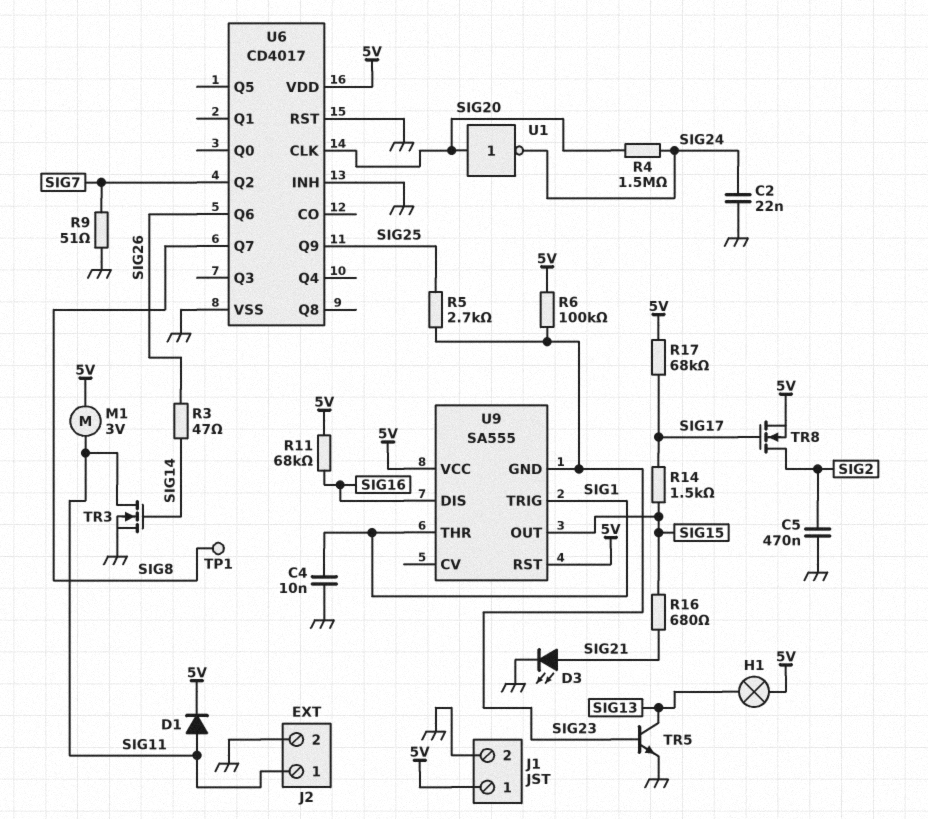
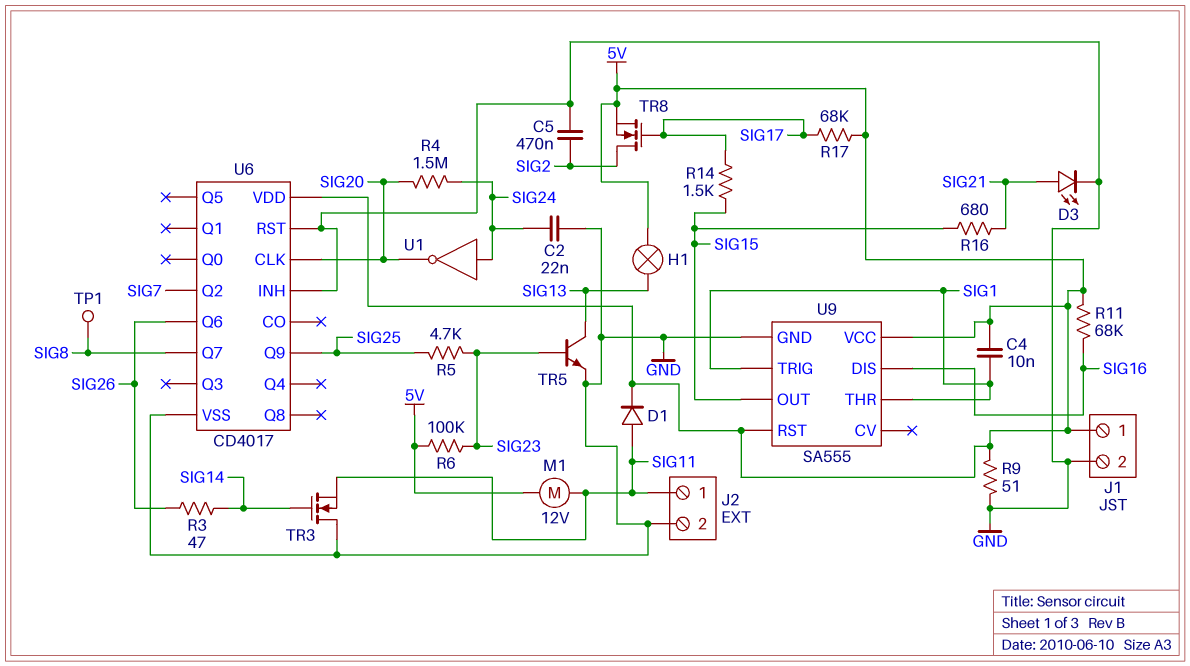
C4: 10nF (GND, SIG1) -> 10nF (5V, SIG1)
M1: motor 3V (5V, SIG11) -> motor 12V (5V, SIG11)
R5: 2.7k (SIG23, SIG25) -> 4.7k (SIG23, SIG25)
R9: 51 (GND, SIG7) -> 51 (5V, GND)
TR3: NMOS (G SIG14, D SIG11, S GND) -> NMOS (G SIG14, D GND, S SIG11)
U1: NOT (in SIG20, out SIG24) -> NOT (in SIG24, out SIG20)
U9 pin GND: SIG23 -> GND

